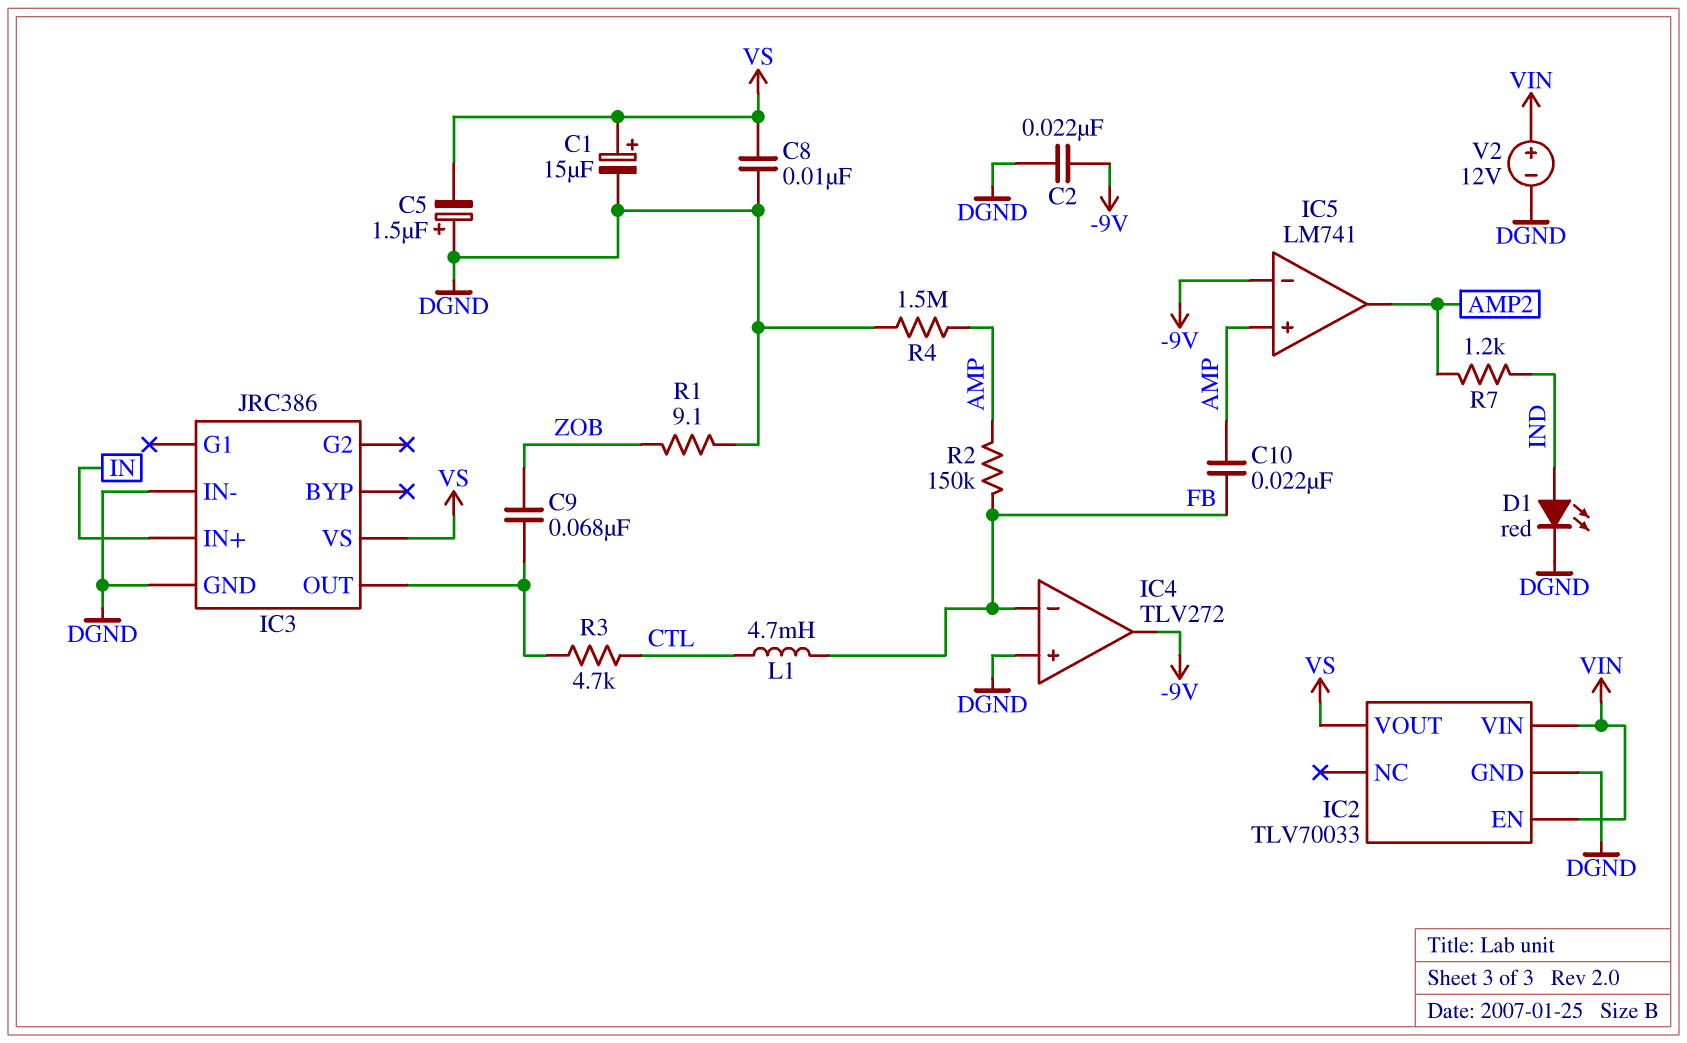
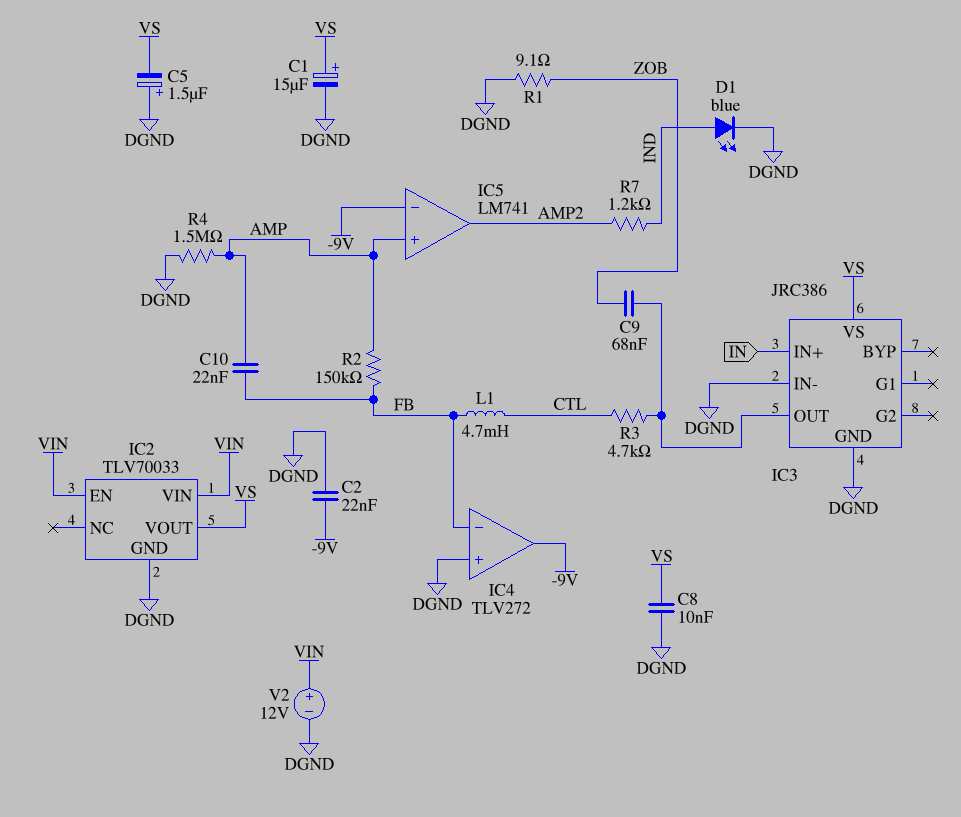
D1: LED red (A IND, K DGND) -> LED blue (A IND, K DGND)

